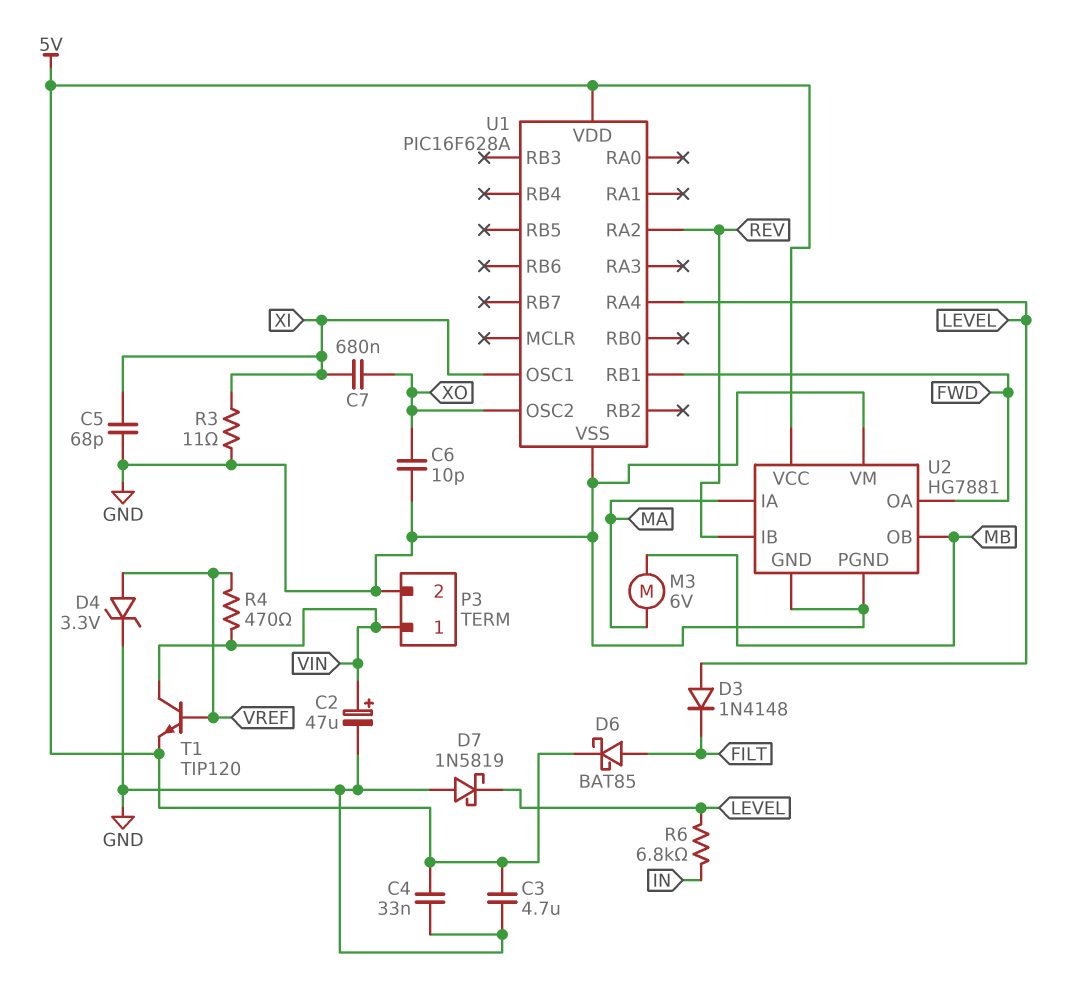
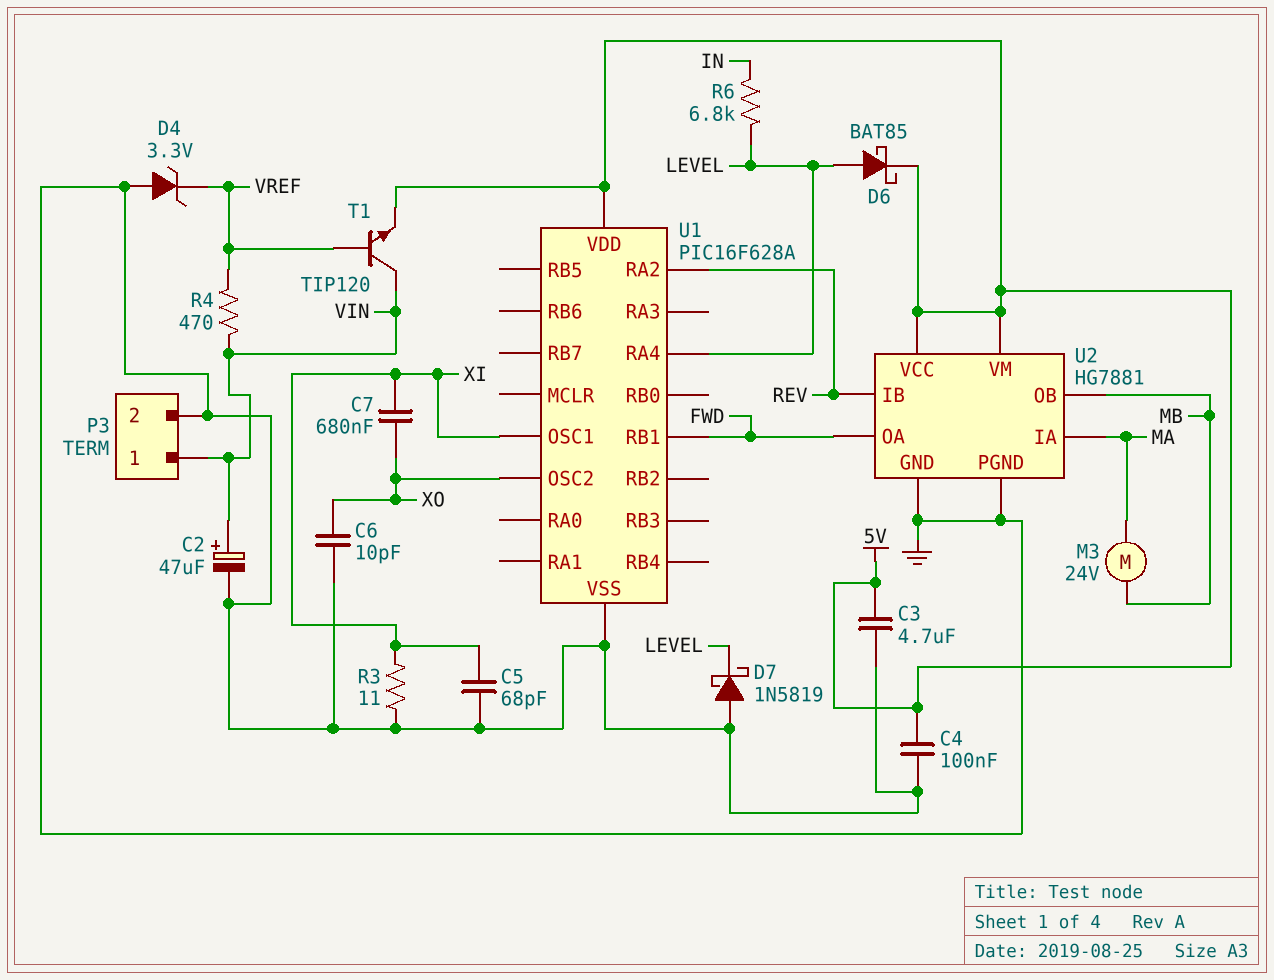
C4: 33nF (5V, GND) -> 100nF (5V, GND)
D3: diode 1N4148 (A LEVEL, K FILT) -> none
D4: zener 3.3V (A VREF, K GND) -> zener 3.3V (A GND, K VREF)
D6: schottky BAT85 (A FILT, K 5V) -> schottky BAT85 (A LEVEL, K 5V)
M3: motor 6V (MA, MB) -> motor 24V (MA, MB)
U2 pin VM: GND -> 5V

